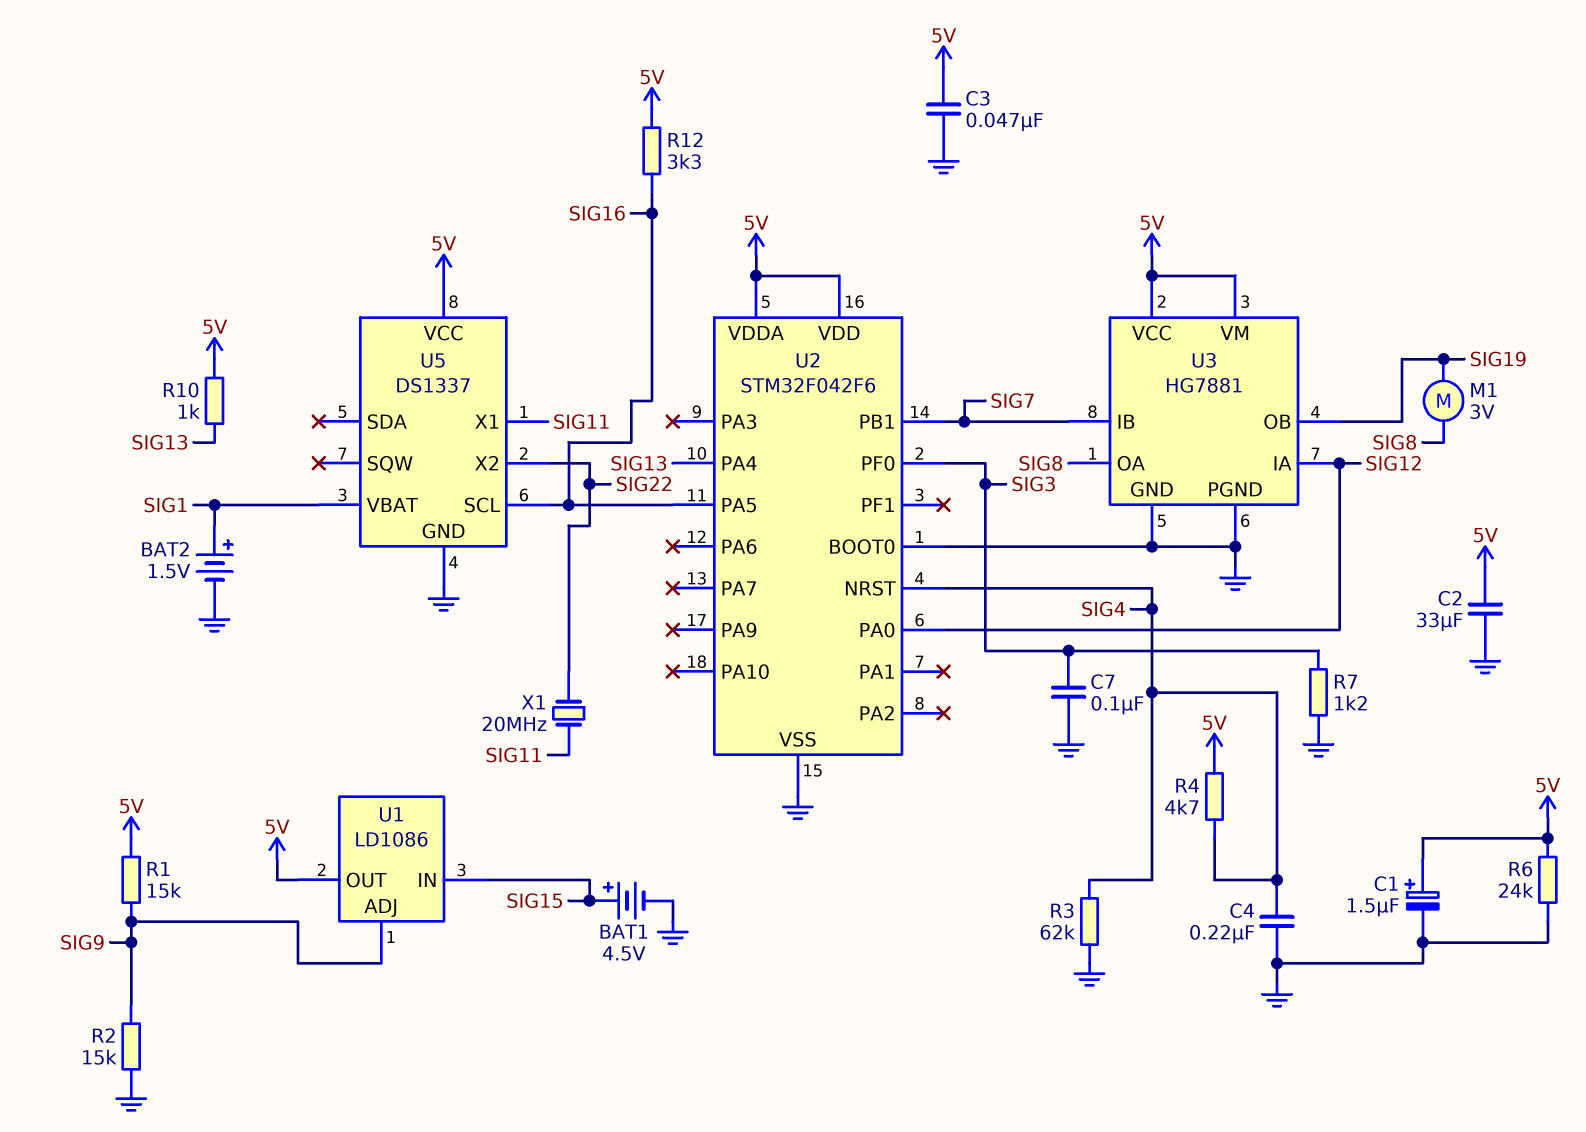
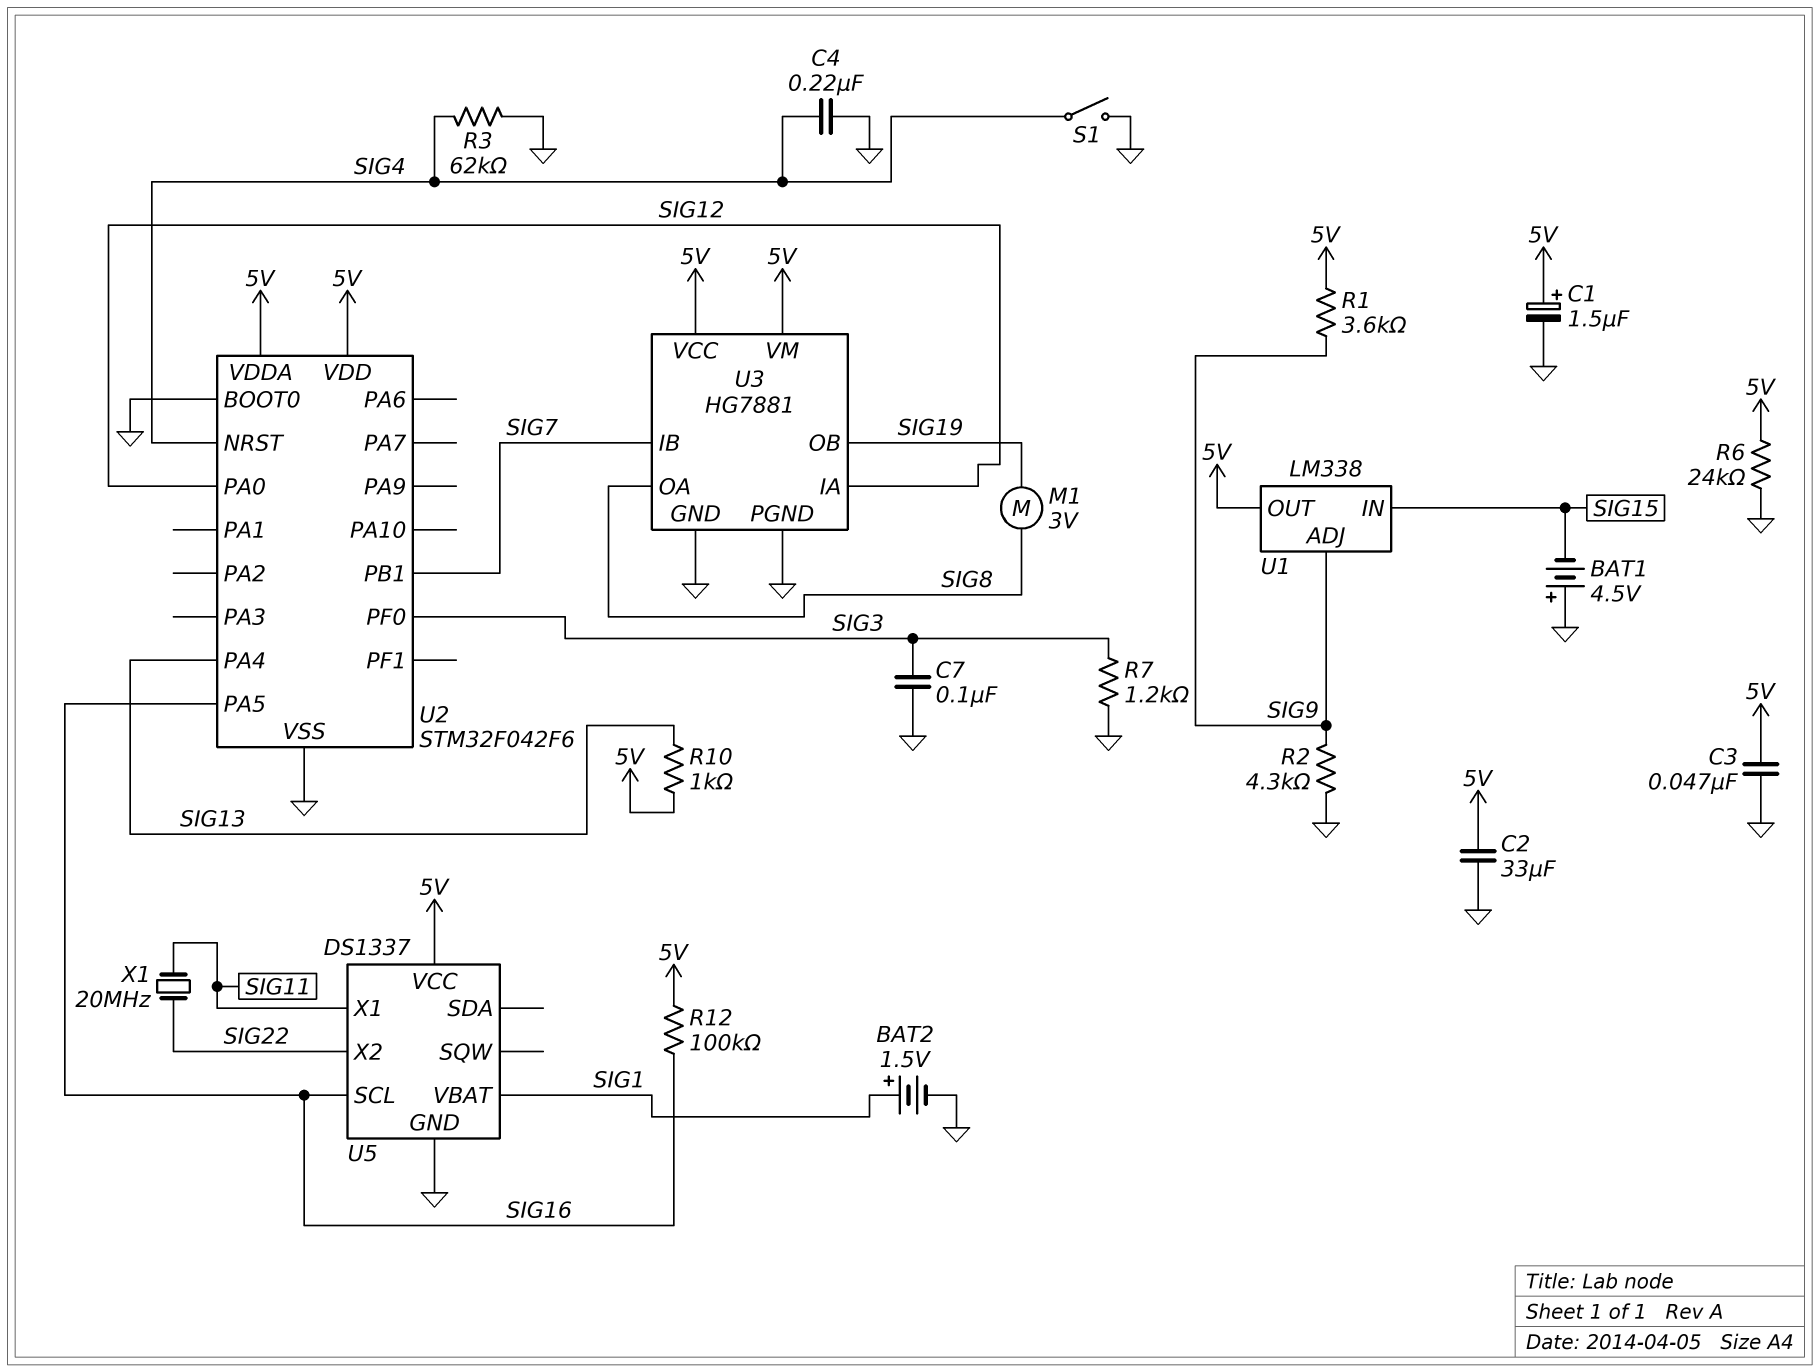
BAT1: 4.5V (plus SIG15, minus GND) -> 4.5V (plus GND, minus SIG15)
R1: 15k (5V, SIG9) -> 3.6k (5V, SIG9)
R2: 15k (GND, SIG9) -> 4.3k (GND, SIG9)
R4: 4.7k (5V, SIG4) -> none
R12: 3.3k (5V, SIG16) -> 100k (5V, SIG16)
S1: none -> switch (GND, SIG4)
U1: LD1086 -> LM338

